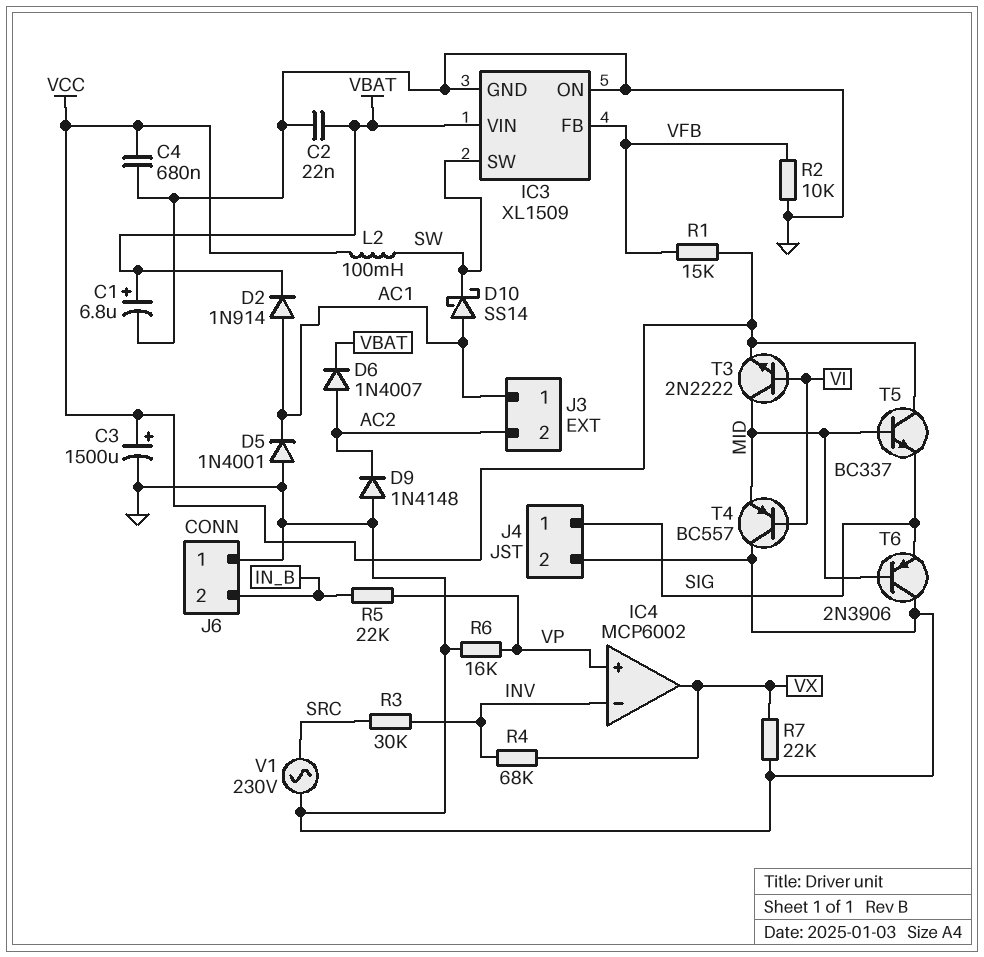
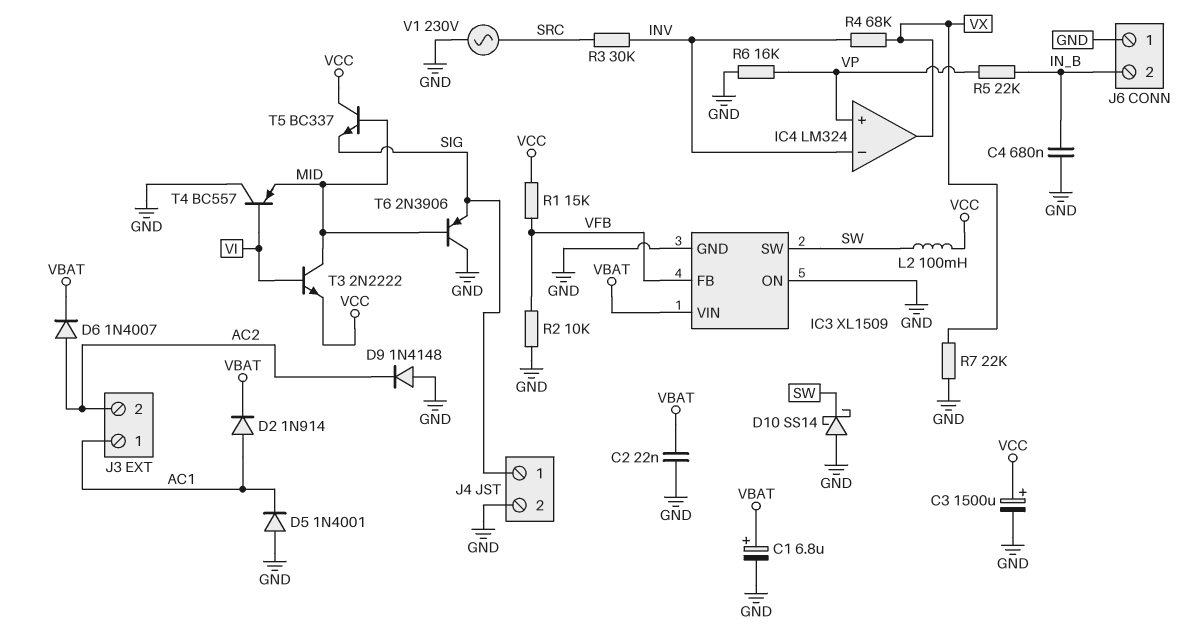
C4: 680nF (GND, VCC) -> 680nF (GND, IN_B)
D10: schottky SS14 (A AC1, K SW) -> schottky SS14 (A GND, K SW)
IC4: MCP6002 -> LM324

